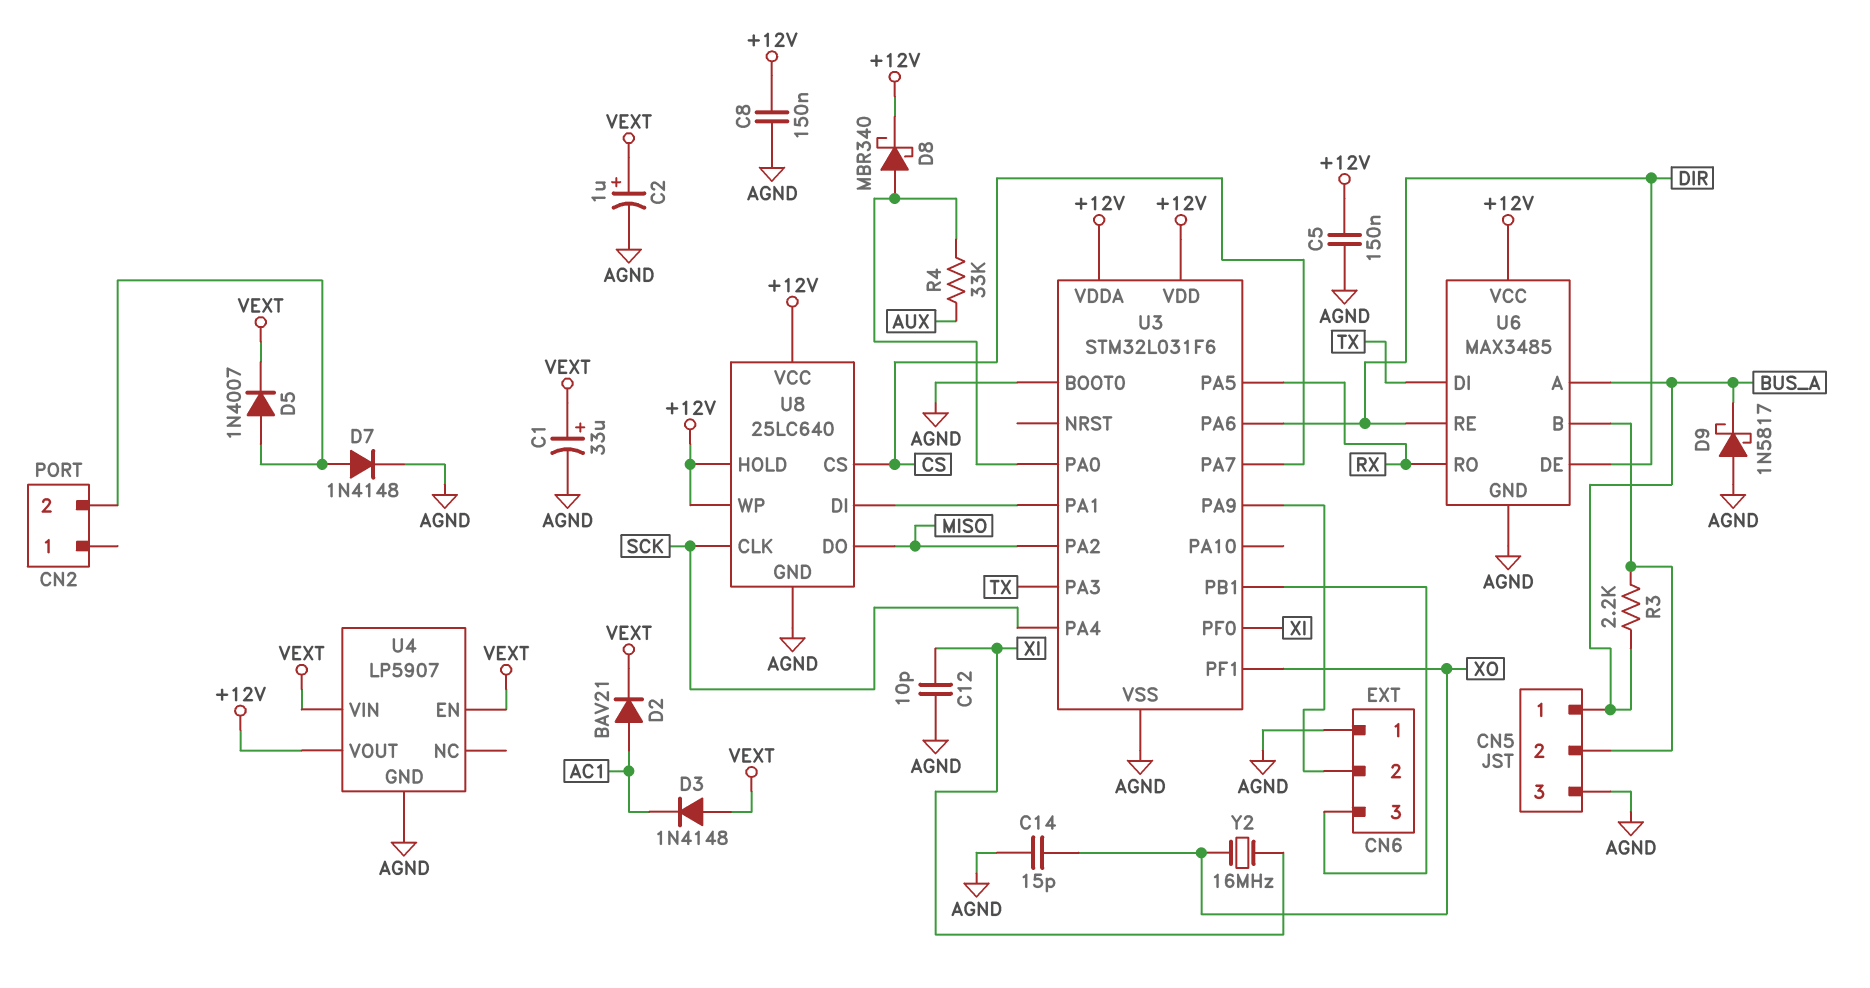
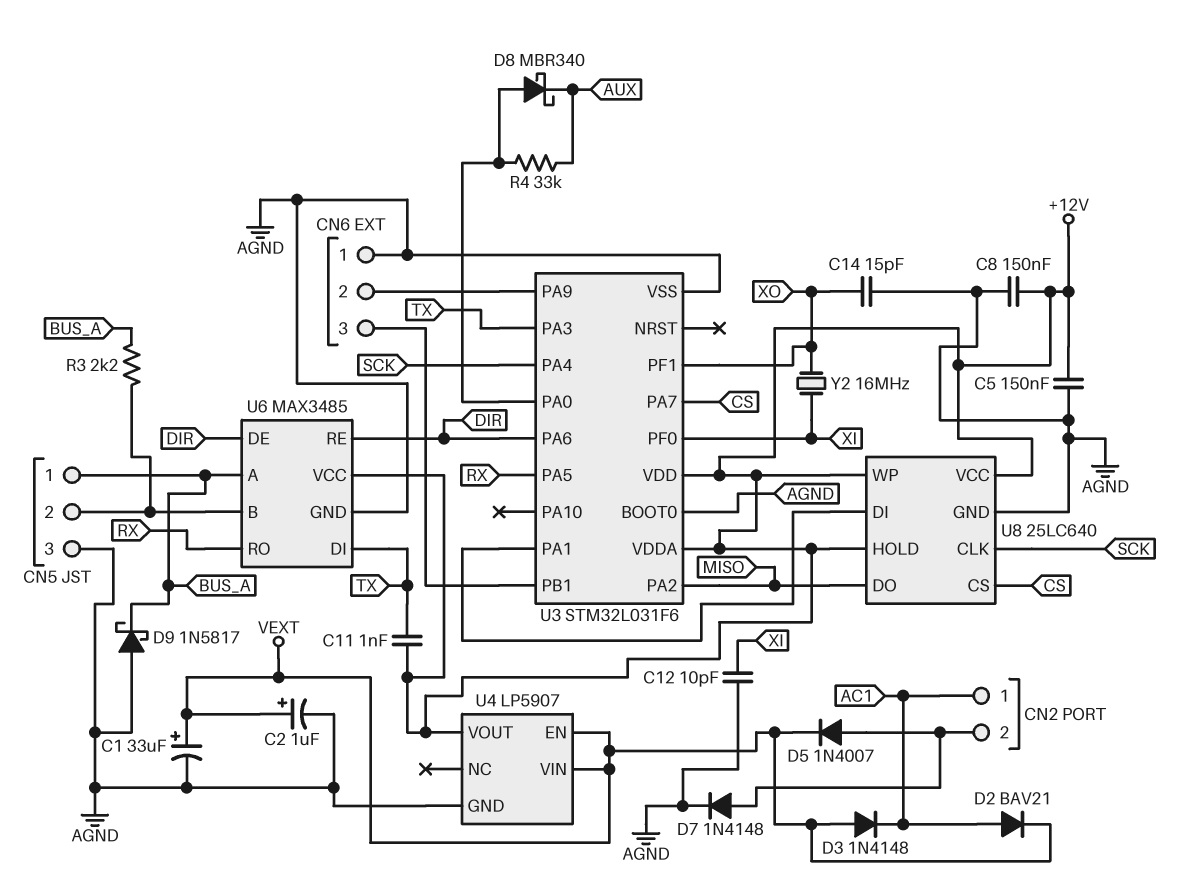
C11: none -> 1nF (+12V, TX)
CN2 pin 1: none -> AC1
D8: schottky MBR340 (A U3/PA0, K +12V) -> schottky MBR340 (A U3/PA0, K AUX)

